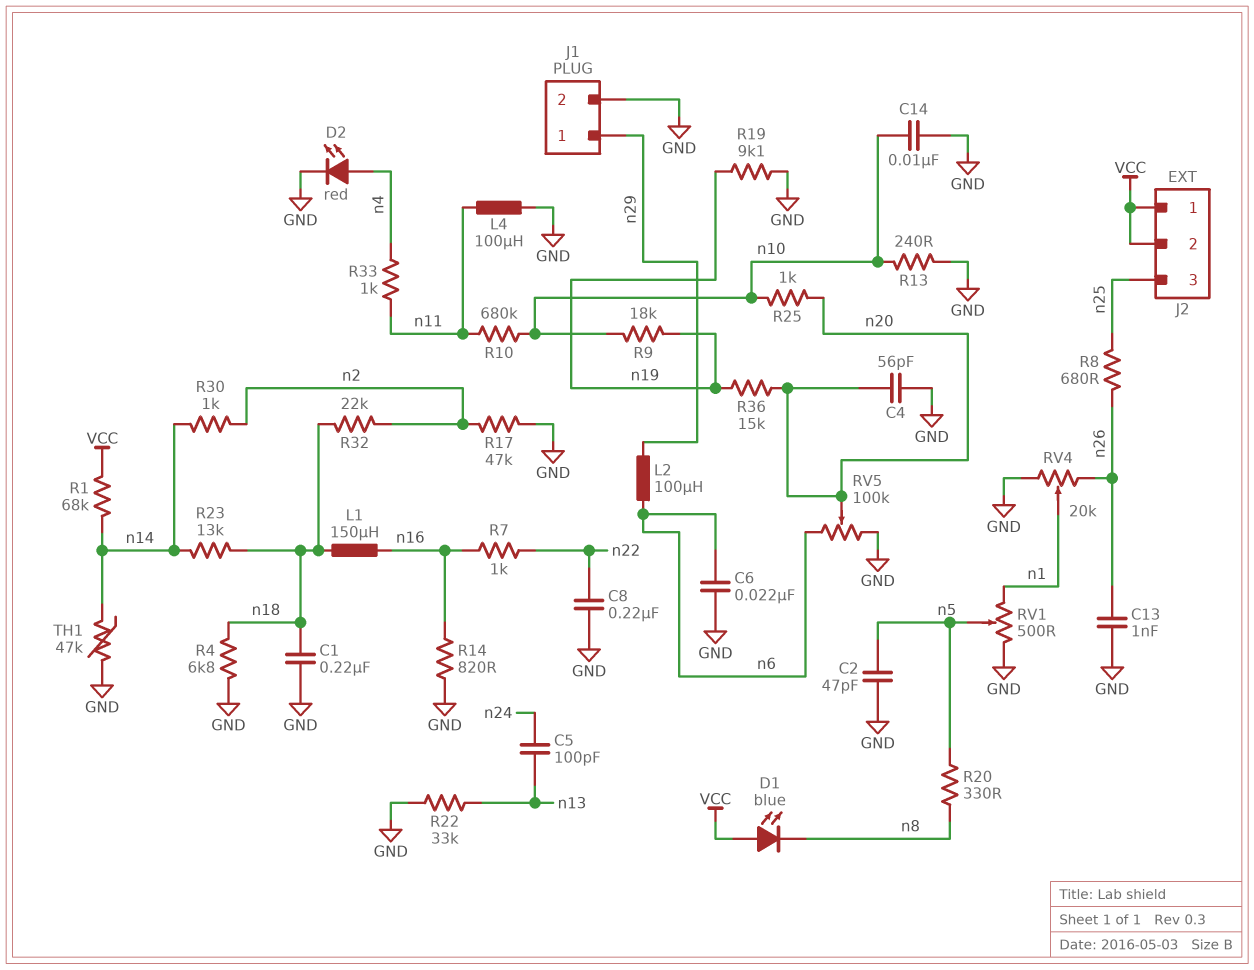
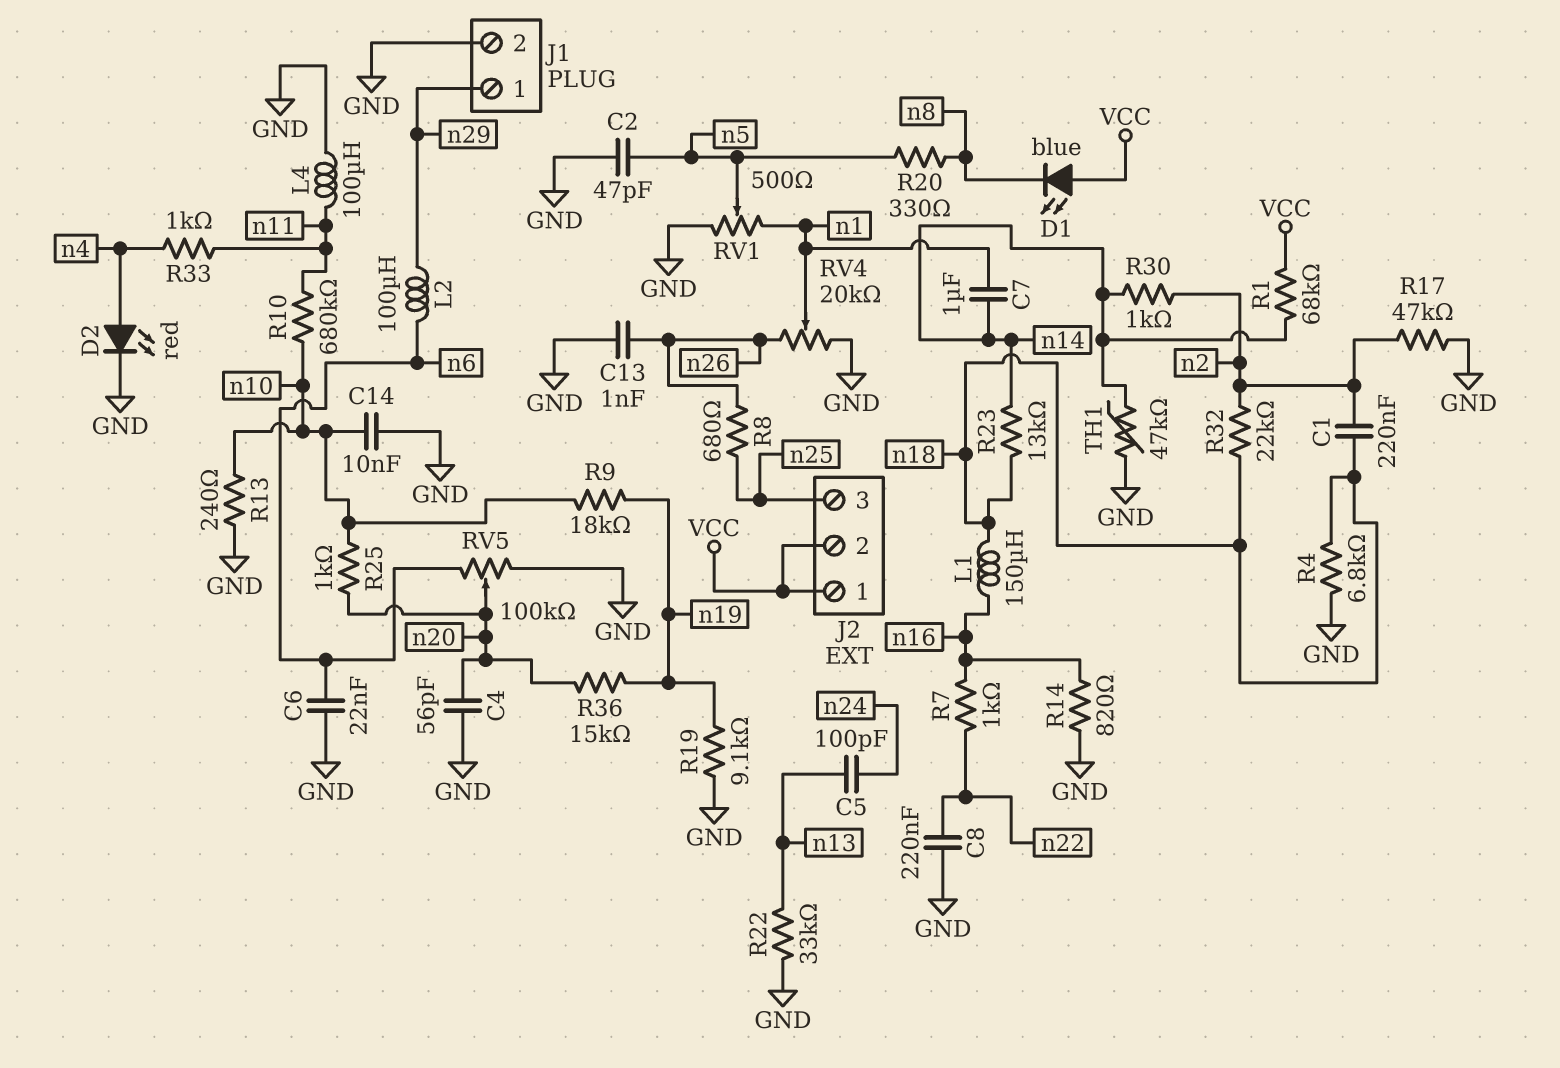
C1: 220nF (GND, n18) -> 220nF (n2, n18)
C7: none -> 1uF (n1, n14)

